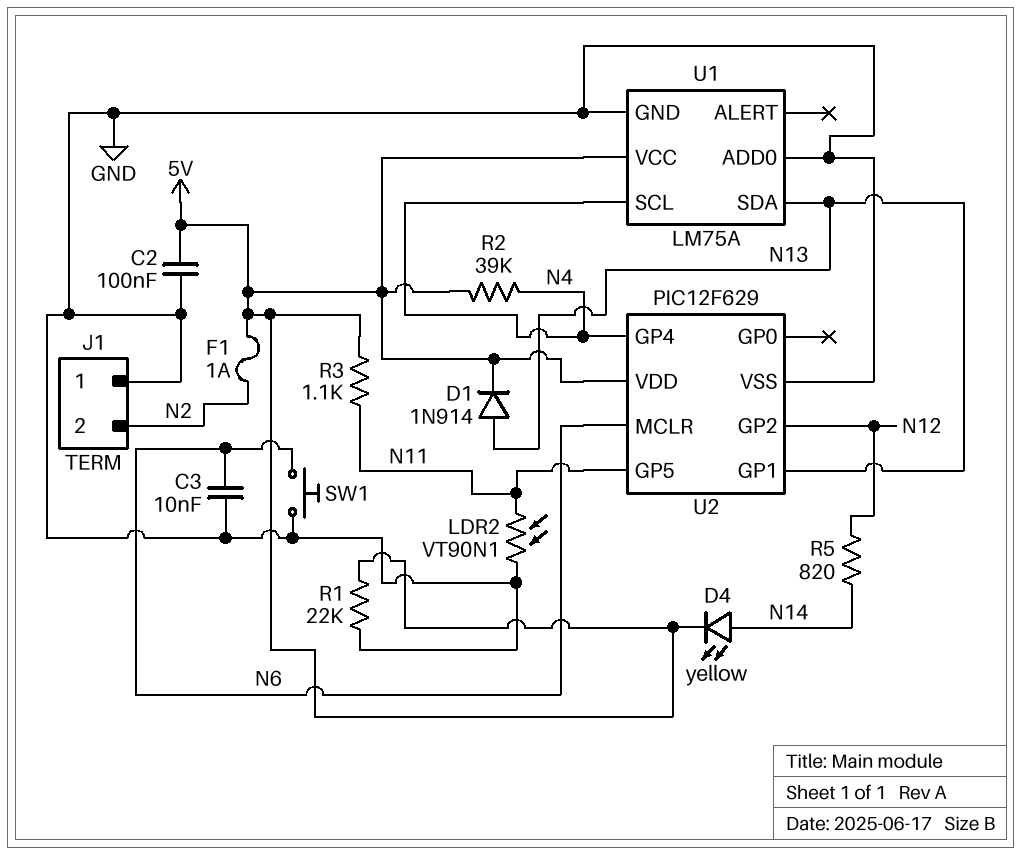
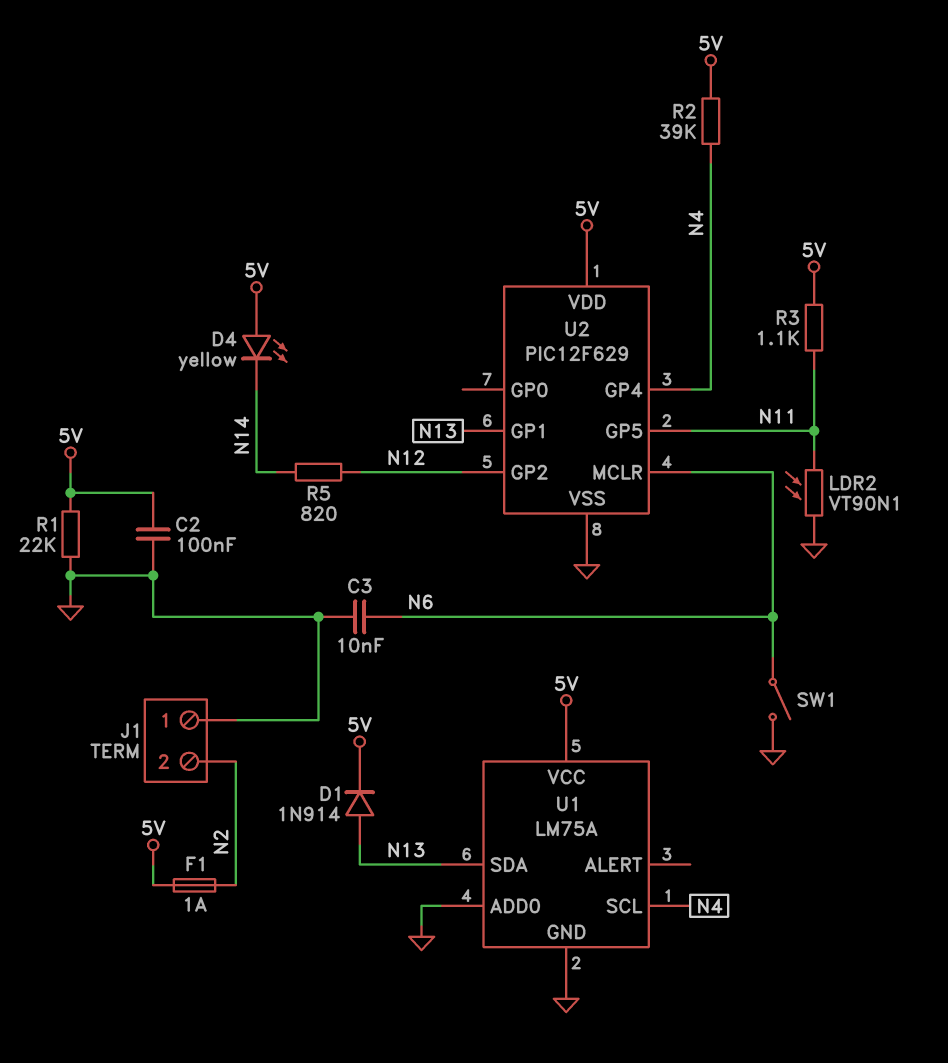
D4: LED yellow (A N14, K 5V) -> LED yellow (A 5V, K N14)
SW1: button (GND, N6) -> switch (GND, N6)

